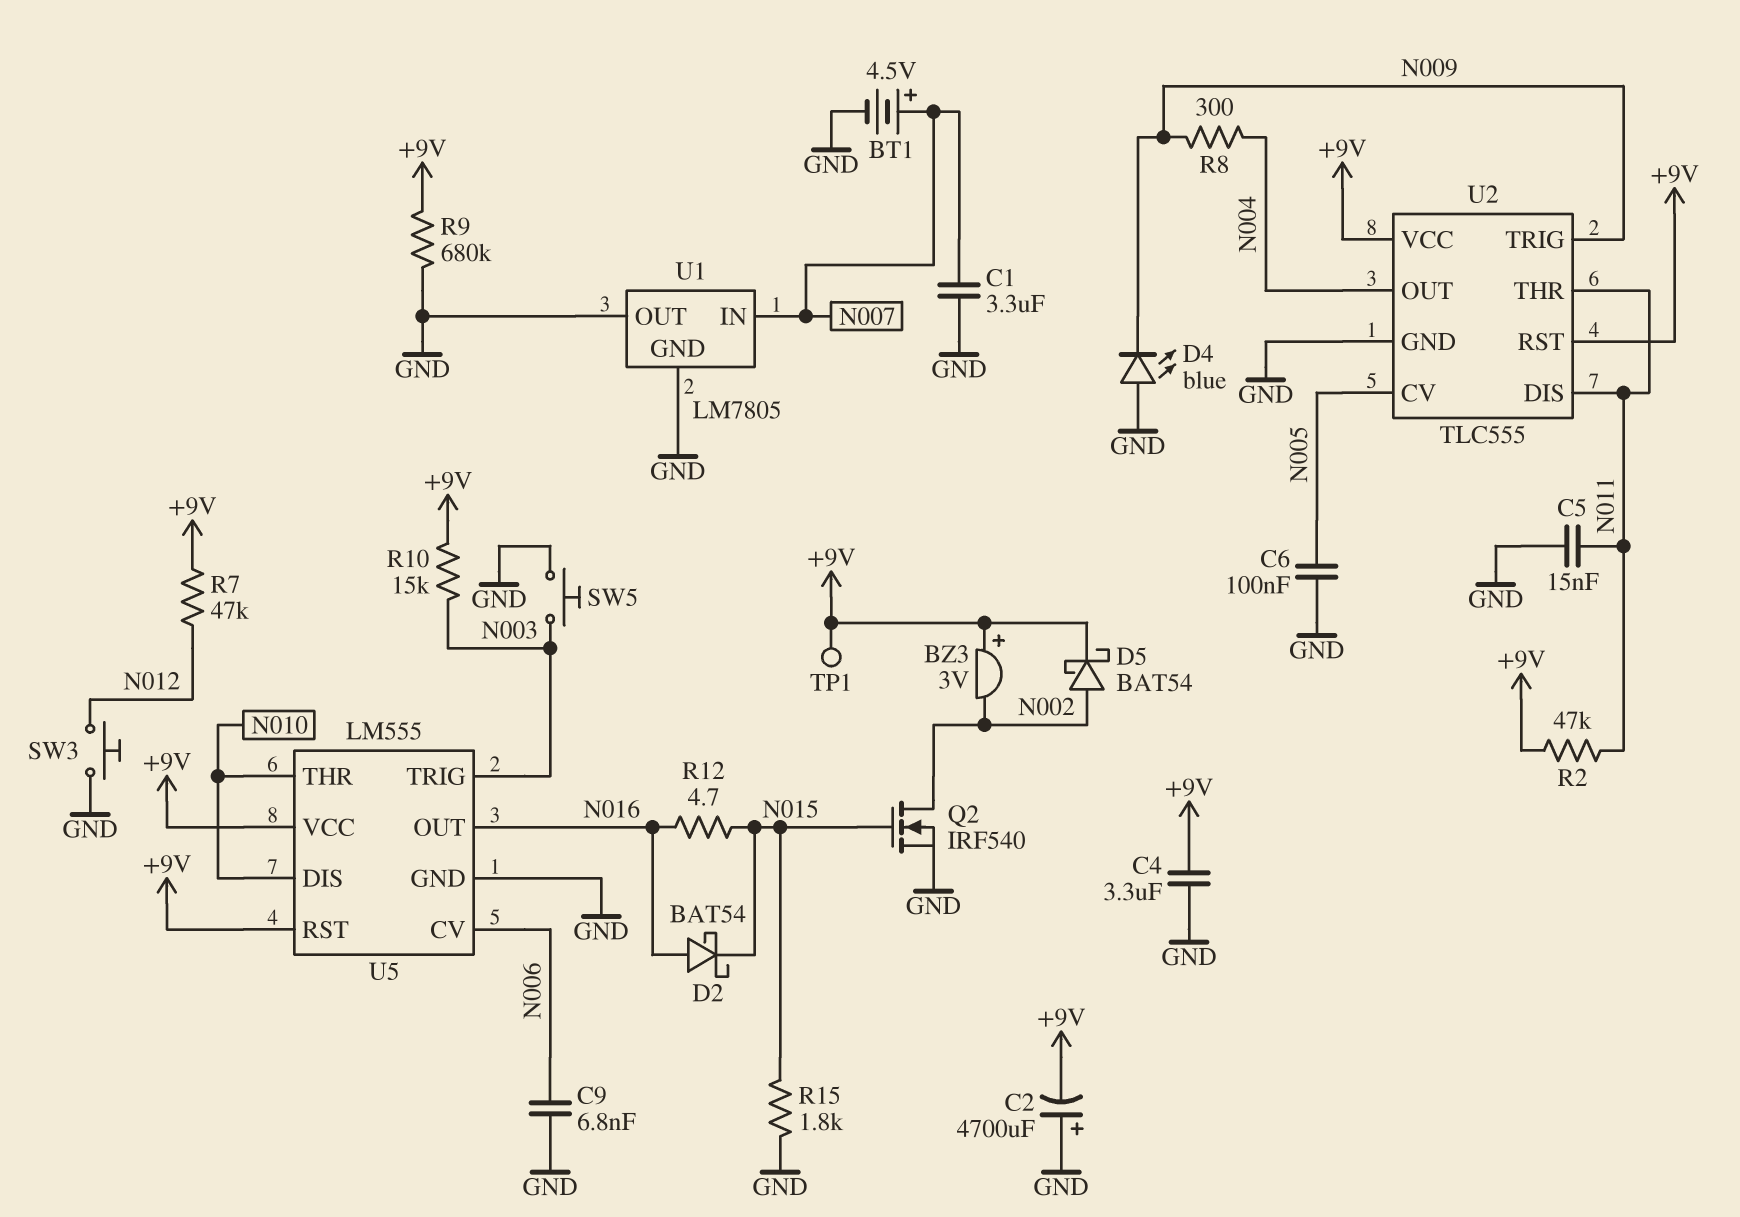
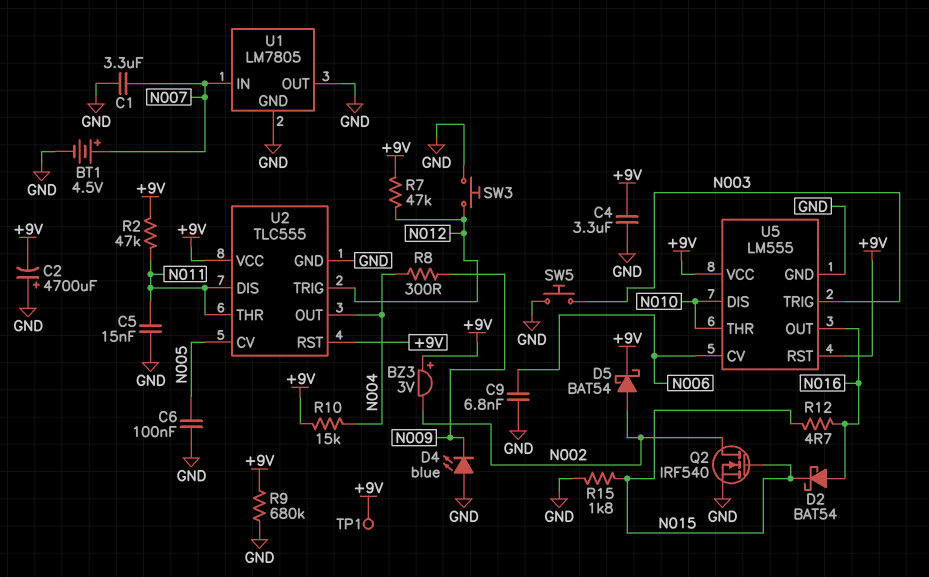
R10: 15k (+9V, N003) -> 15k (+9V, N004)
U2 pin TRIG: N009 -> N012

